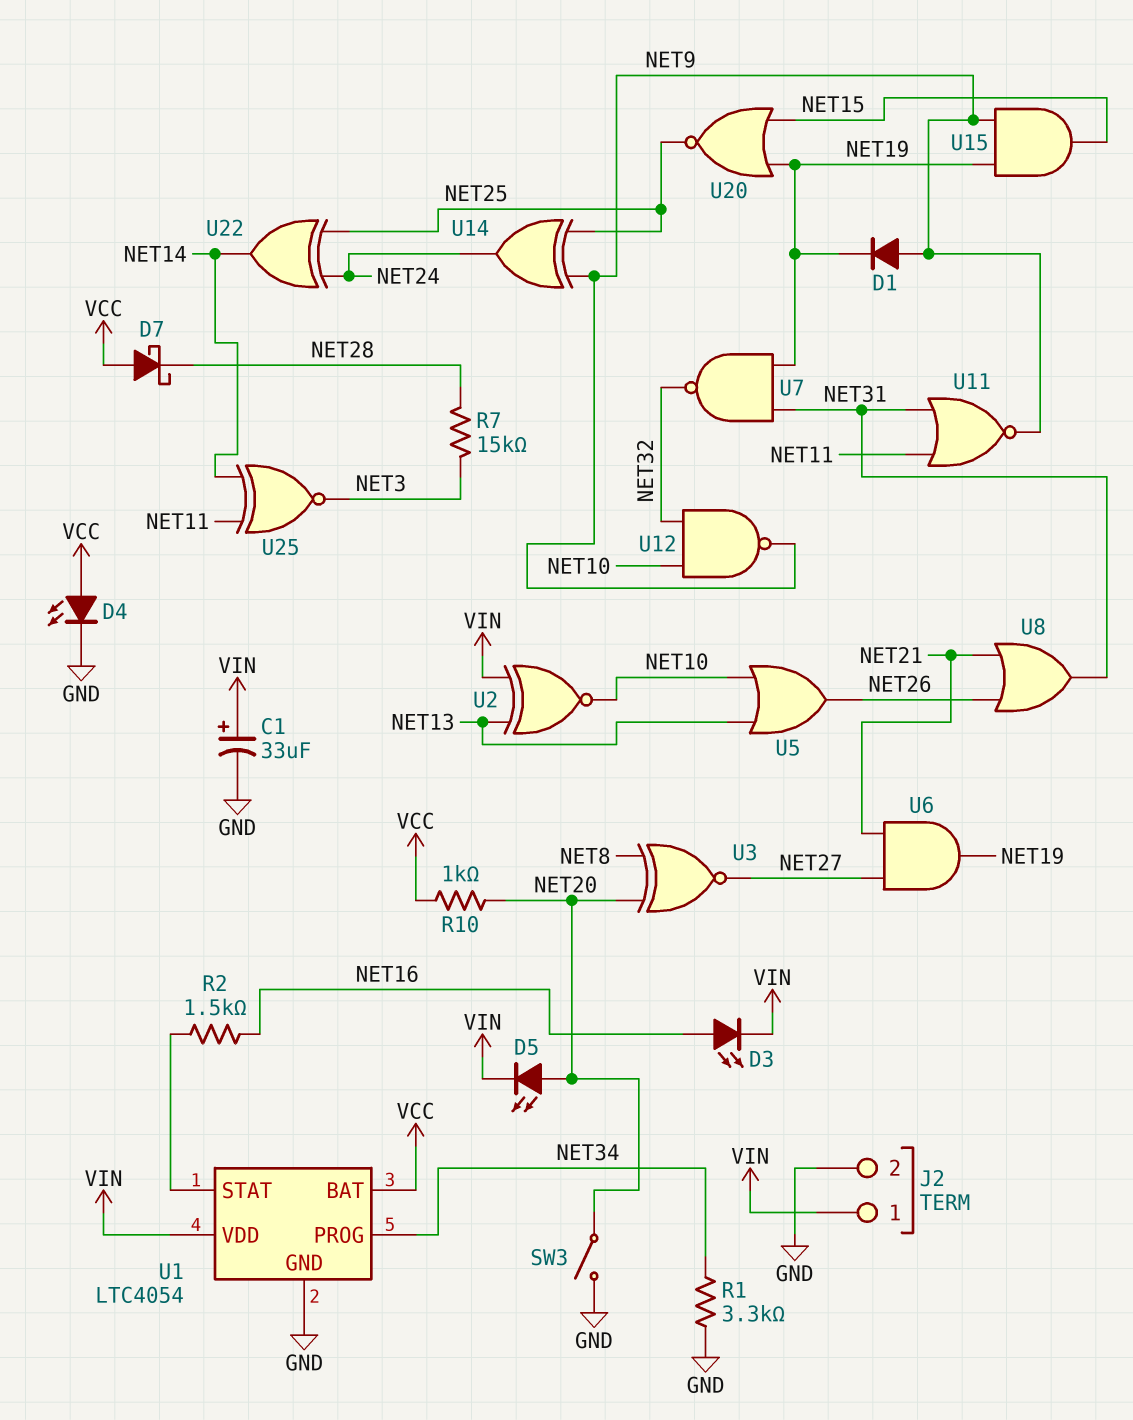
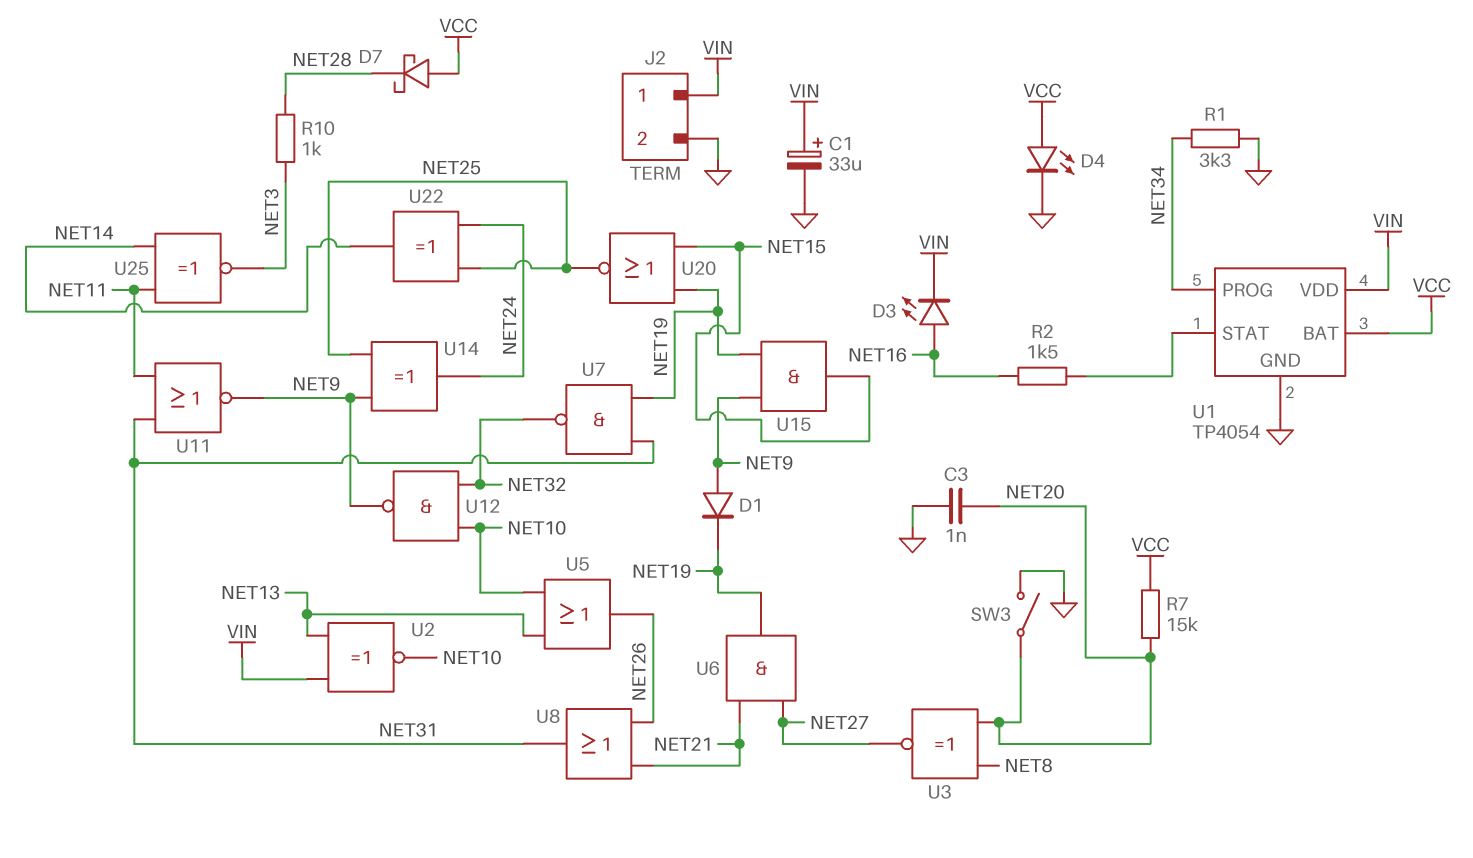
C3: none -> 1nF (GND, NET20)
D5: LED (A NET20, K VIN) -> none
R7: 15k (NET3, NET28) -> 15k (NET20, VCC)
R10: 1k (NET20, VCC) -> 1k (NET3, NET28)
U1: LTC4054 -> TP4054

